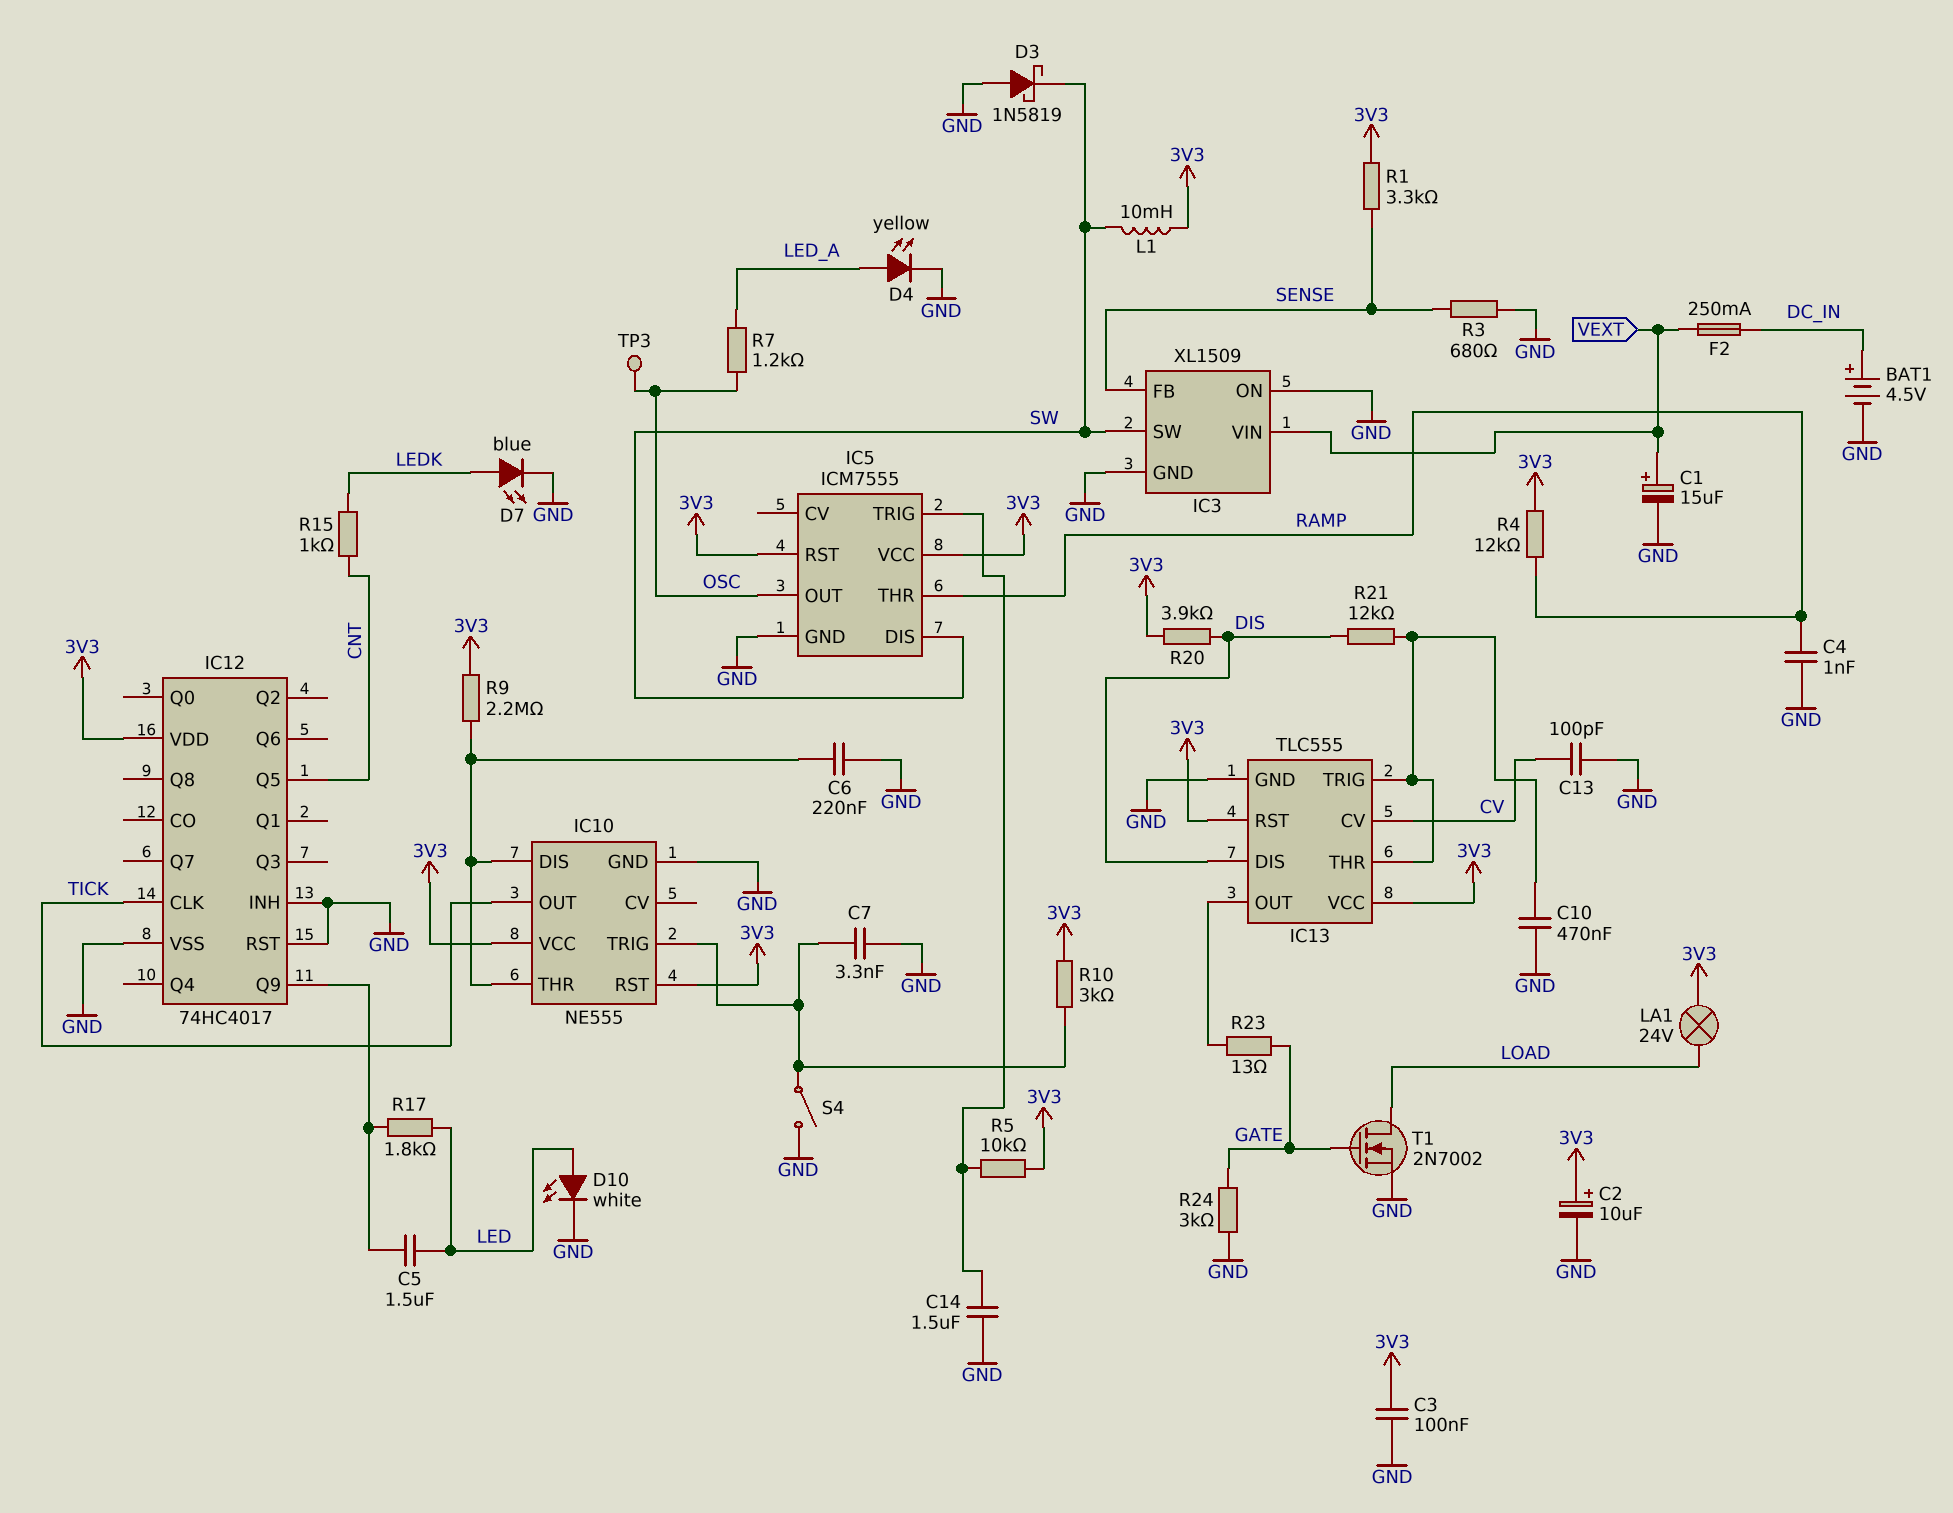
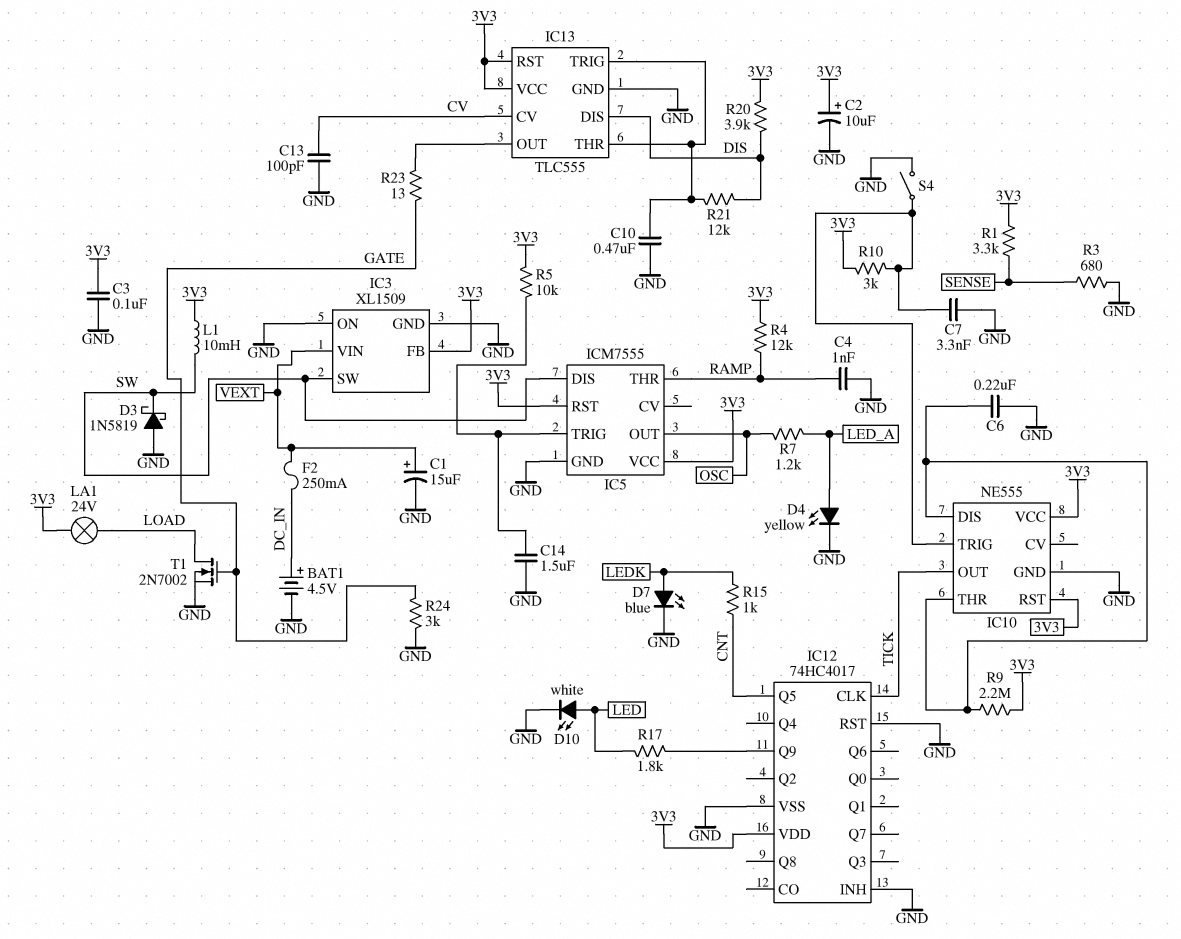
C5: 1.5uF (IC12/Q9, LED) -> none
IC3 pin FB: SENSE -> 3V3
TP3: test point (OSC) -> none

